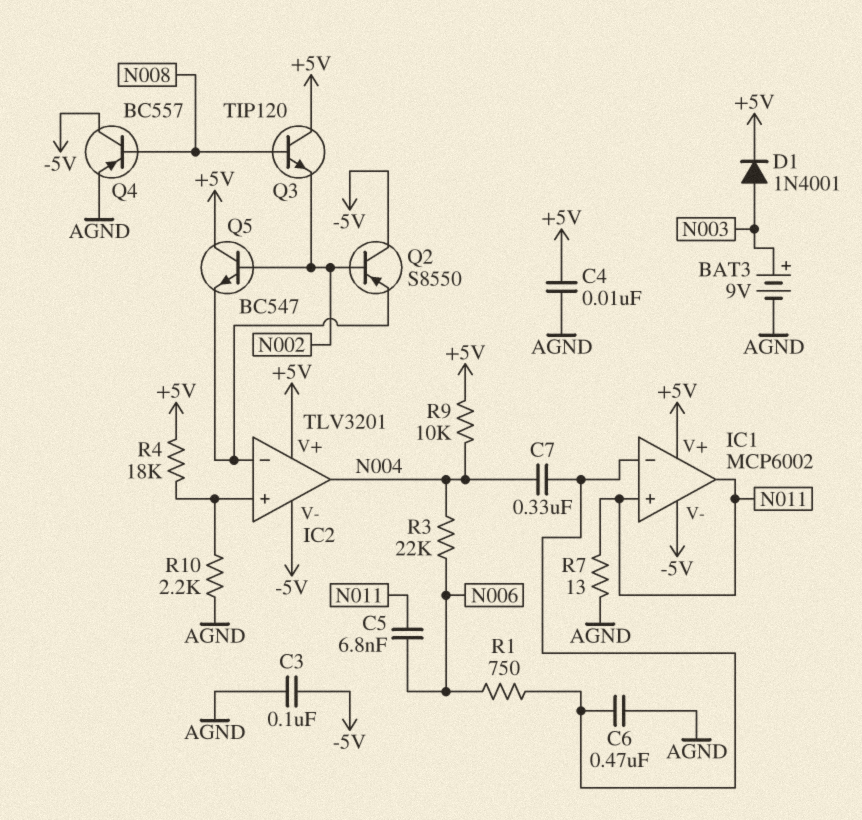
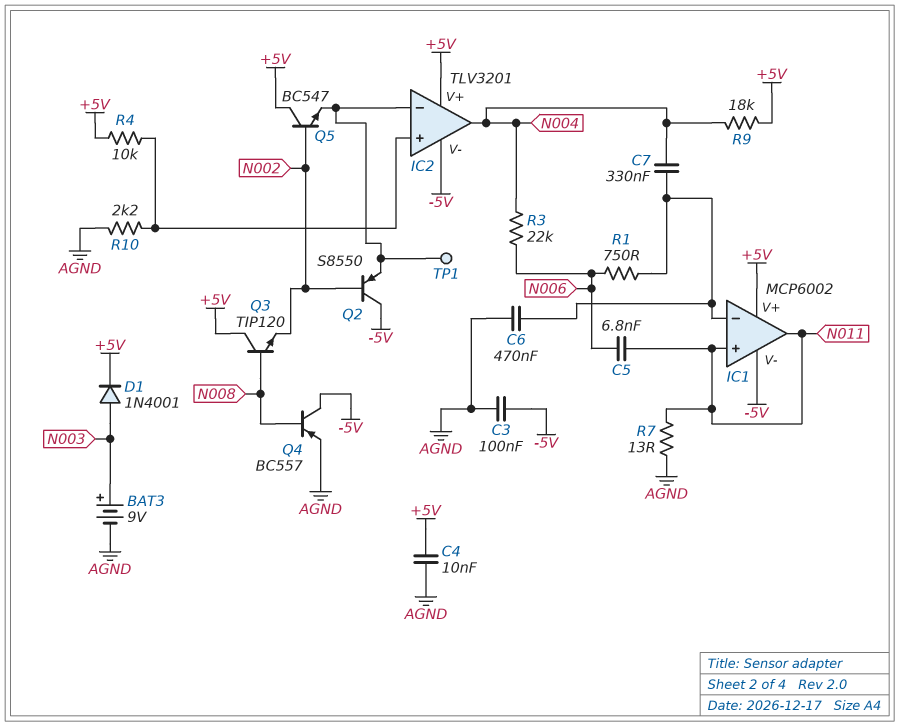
R4: 18k (+5V, IC2/in+) -> 10k (+5V, IC2/in+)
R9: 10k (+5V, N004) -> 18k (+5V, N004)
TP1: none -> test point (IC2/in-)

